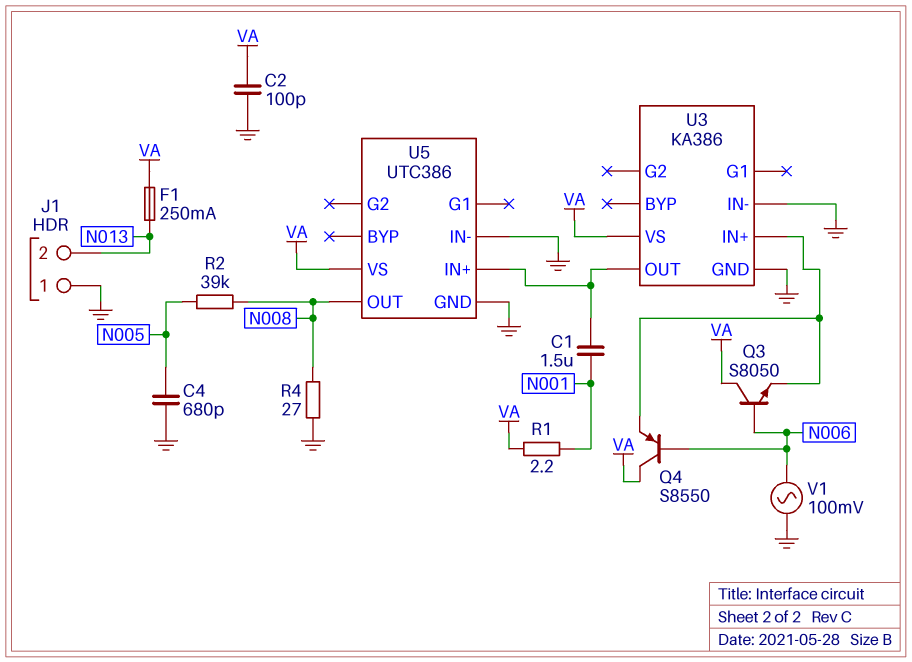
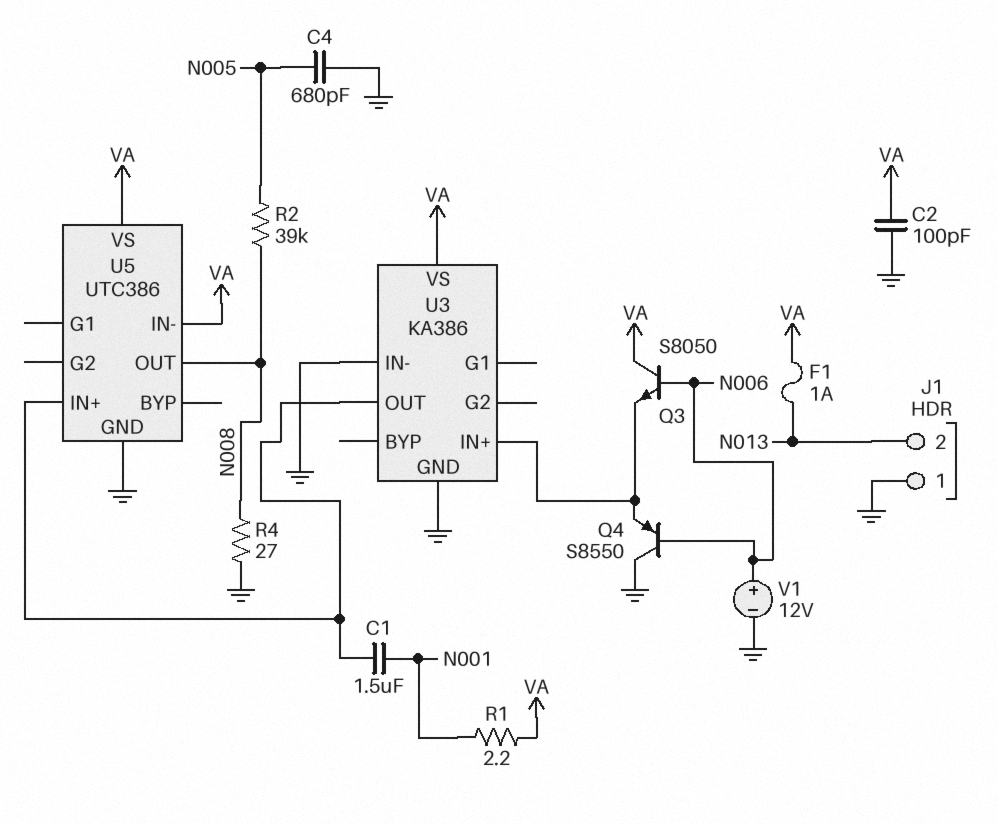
F1: 250mA (N013, VA) -> 1A (N013, VA)
Q4: PNP S8550 (B N006, C VA, E U3/IN+) -> PNP S8550 (B N006, C GND, E U3/IN+)
U5 pin IN-: GND -> VA
V1: AC 100mV (GND, N006) -> 12V (plus N006, minus GND)

